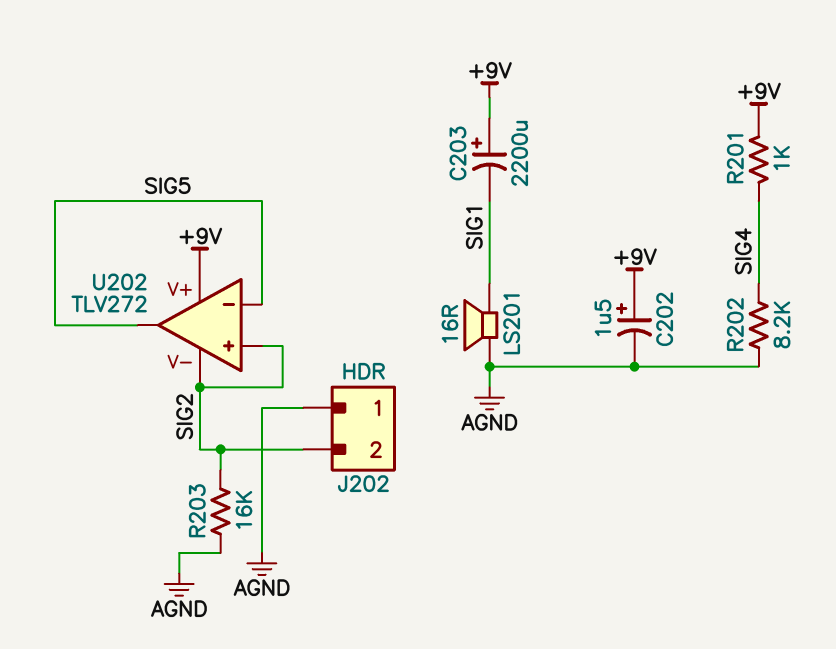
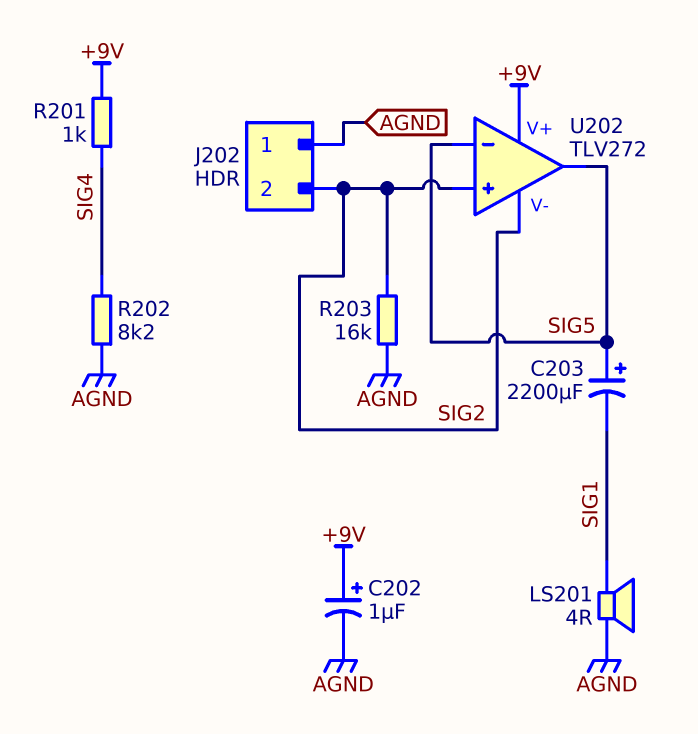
C202: 1.5uF (plus +9V, minus AGND) -> 1uF (plus +9V, minus AGND)
C203: 2200uF (plus +9V, minus SIG1) -> 2200uF (plus SIG5, minus SIG1)
LS201: speaker 16R (AGND, SIG1) -> speaker 4R (AGND, SIG1)

